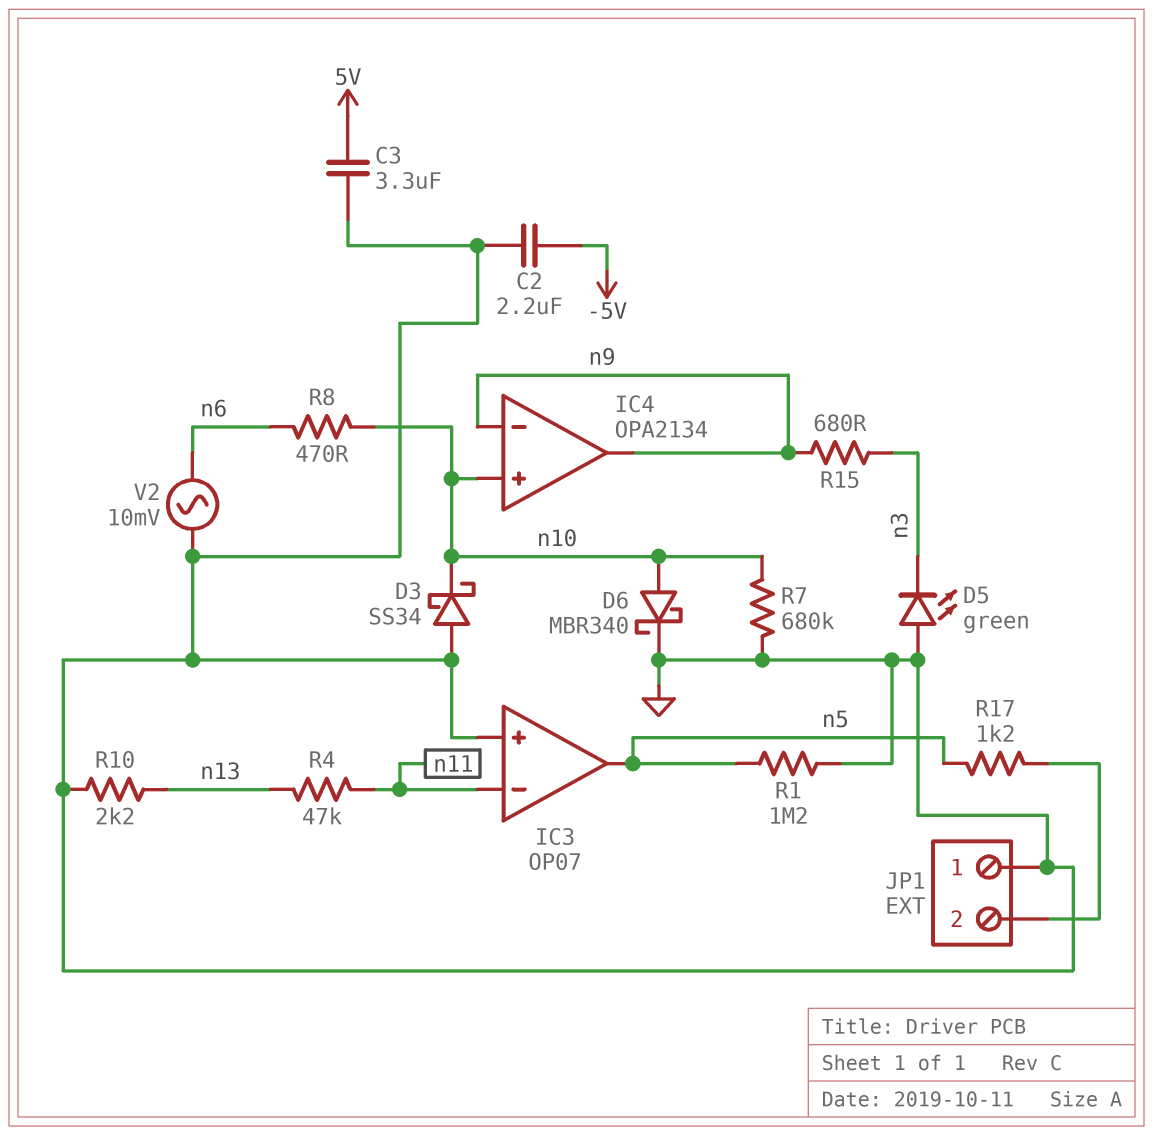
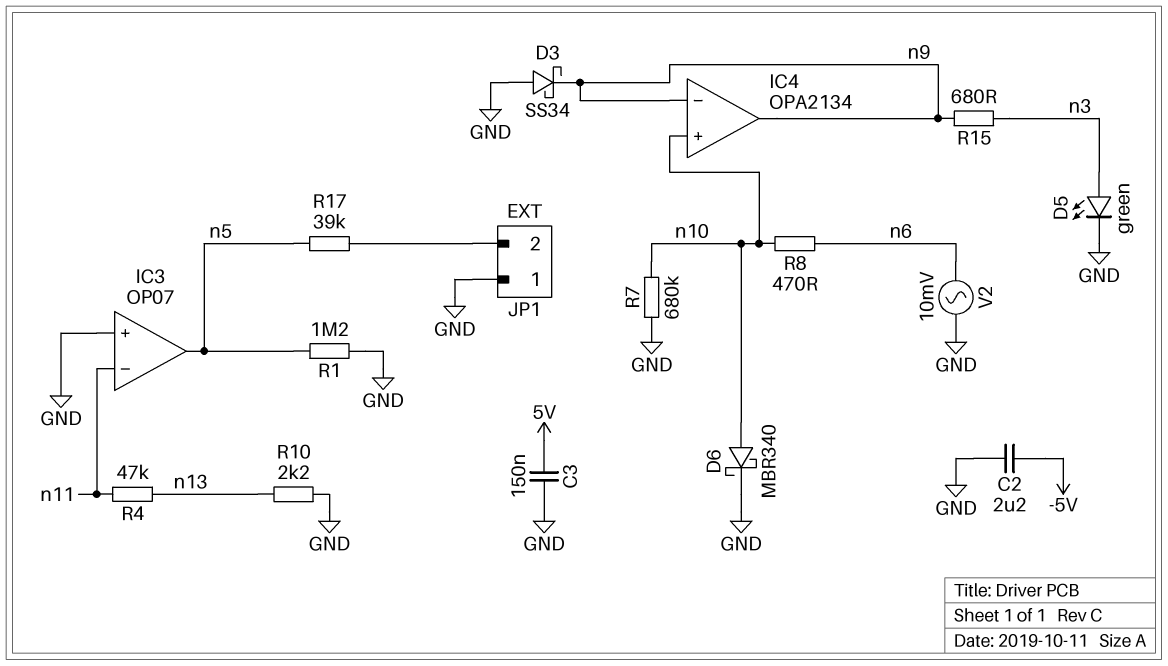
C3: 3.3uF (5V, GND) -> 150nF (5V, GND)
D3: schottky SS34 (A GND, K n10) -> schottky SS34 (A GND, K n9)
D5: LED green (A GND, K n3) -> LED green (A n3, K GND)
R17: 1.2k (JP1/2, n5) -> 39k (JP1/2, n5)

